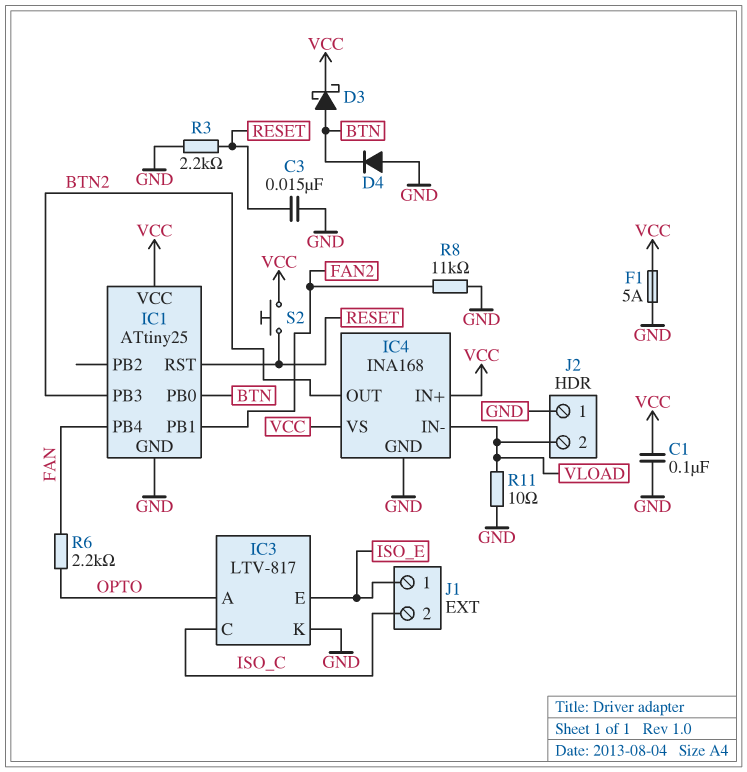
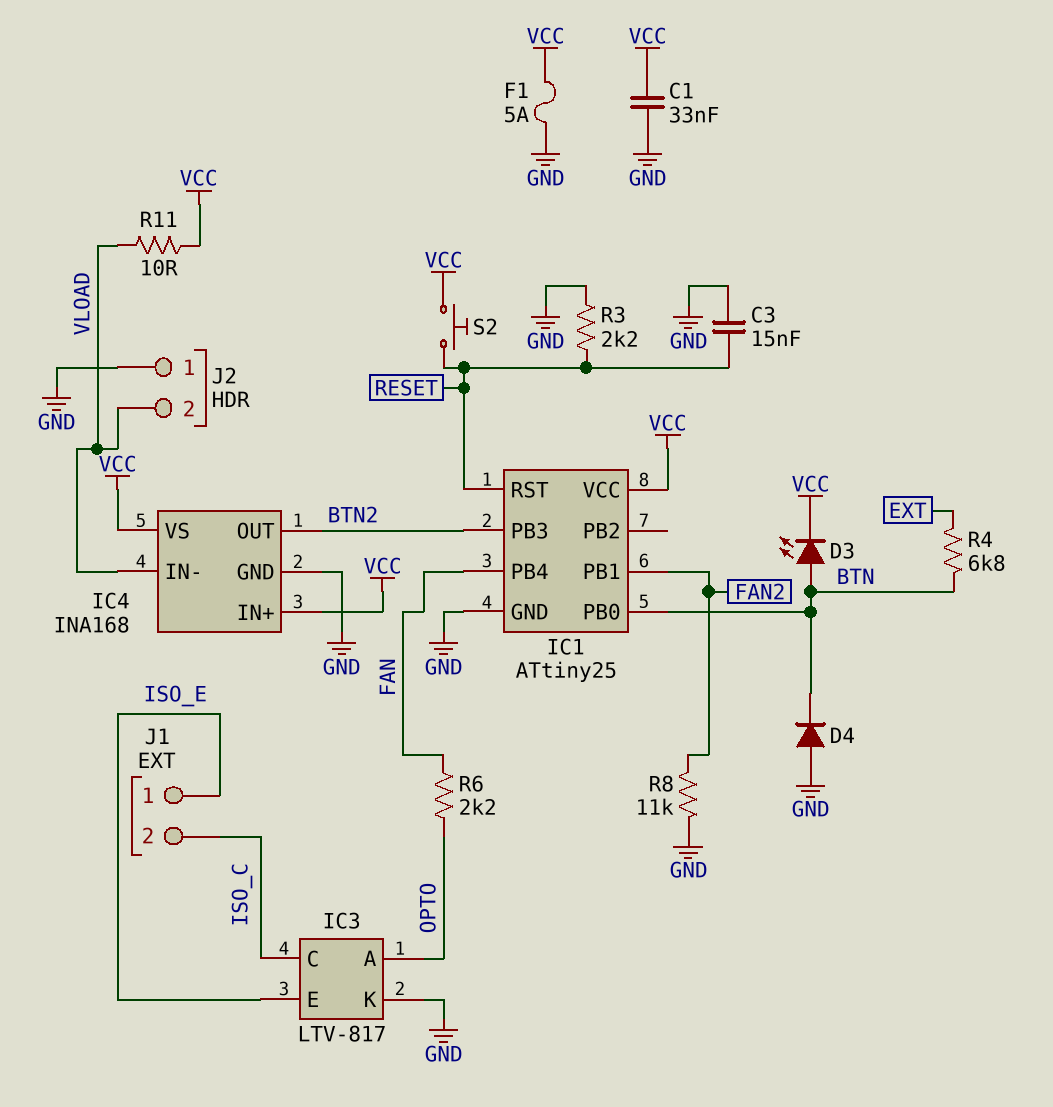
C1: 100nF (GND, VCC) -> 33nF (GND, VCC)
D3: schottky (A BTN, K VCC) -> LED (A BTN, K VCC)
R4: none -> 6.8k (BTN, EXT)
R11: 10 (GND, VLOAD) -> 10 (VCC, VLOAD)

